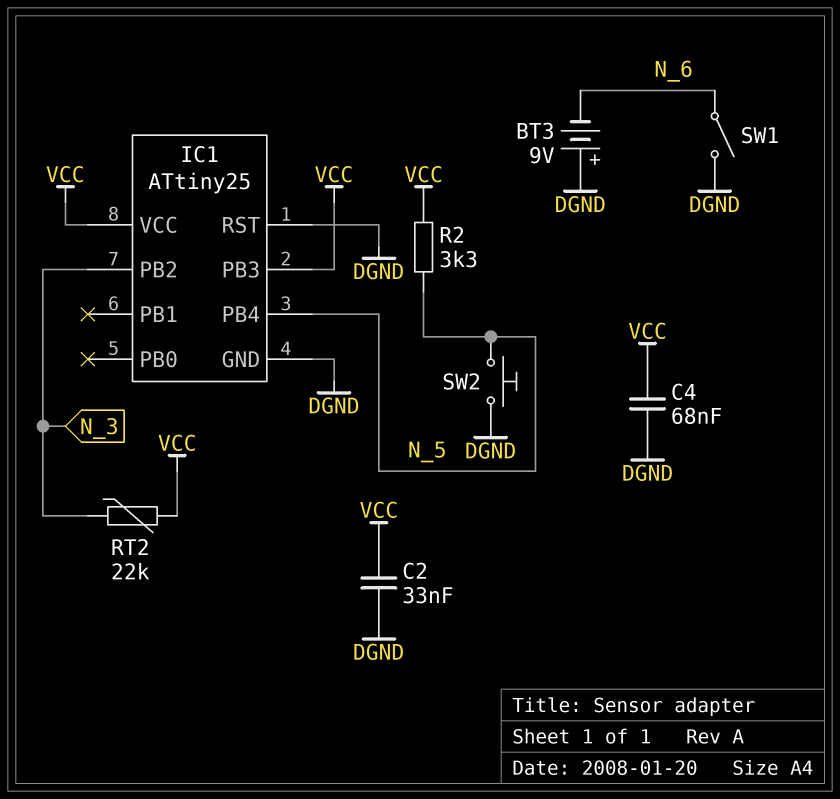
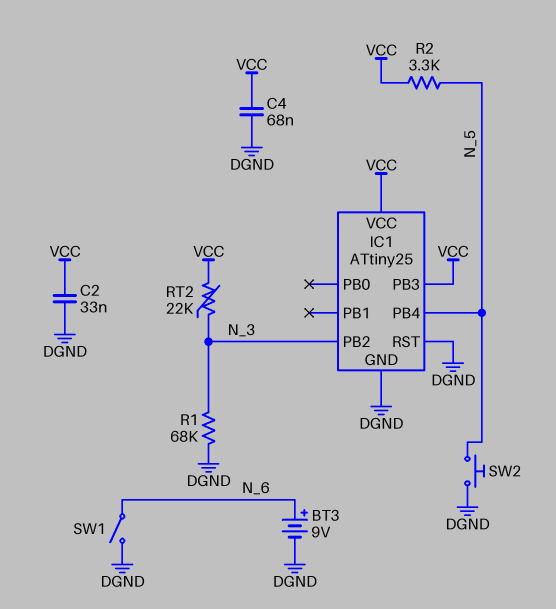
BT3: 9V (plus DGND, minus N_6) -> 9V (plus N_6, minus DGND)
R1: none -> 68k (DGND, N_3)

